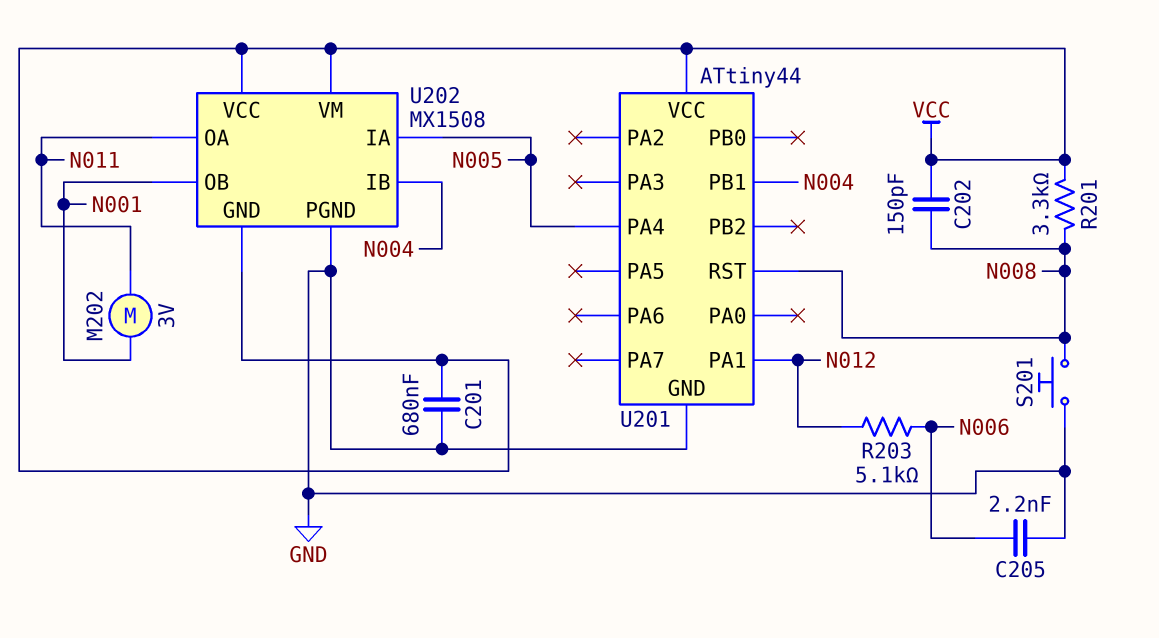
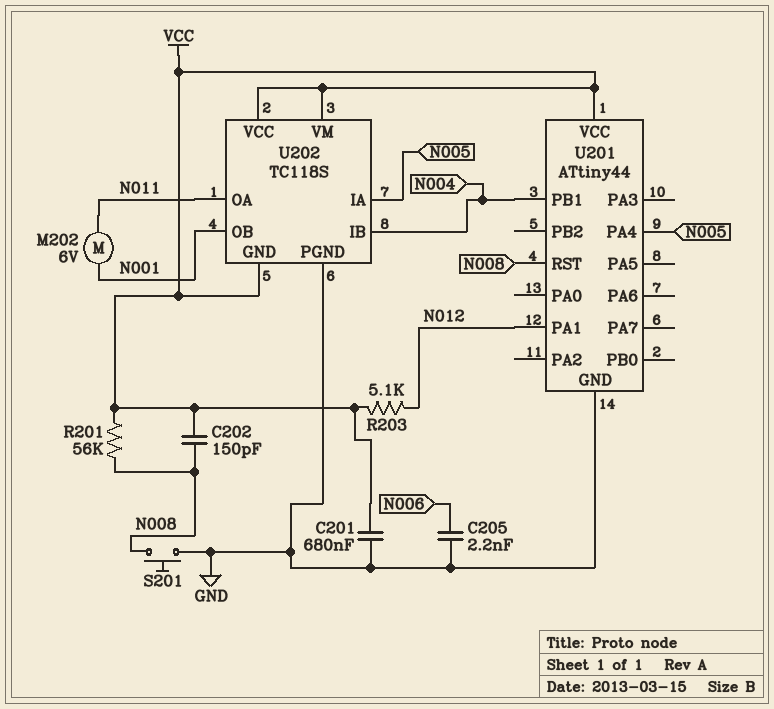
M202: motor 3V (N001, N011) -> motor 6V (N001, N011)
R201: 3.3k (N008, VCC) -> 56k (N008, VCC)
R203: 5.1k (N006, N012) -> 5.1k (N012, VCC)
U202: MX1508 -> TC118S

